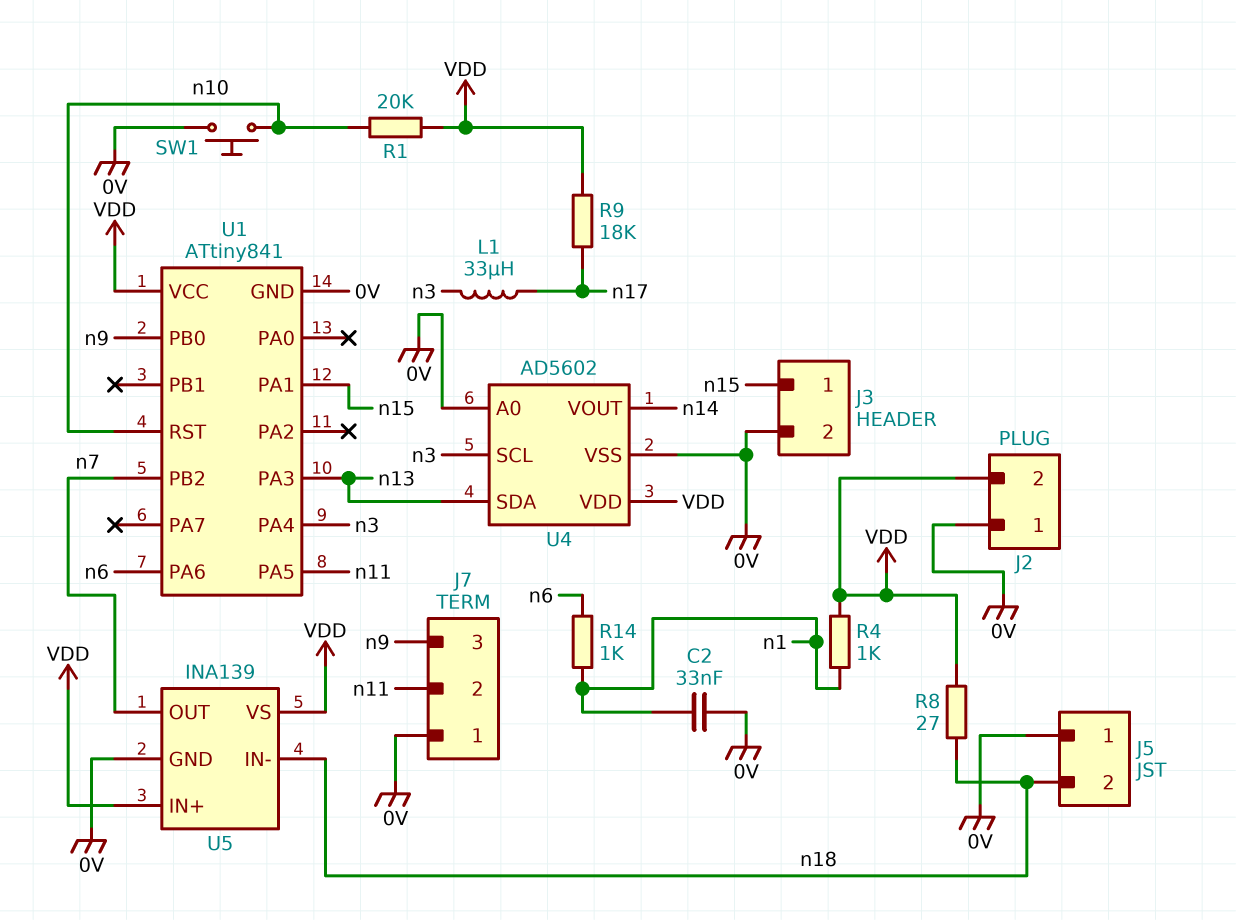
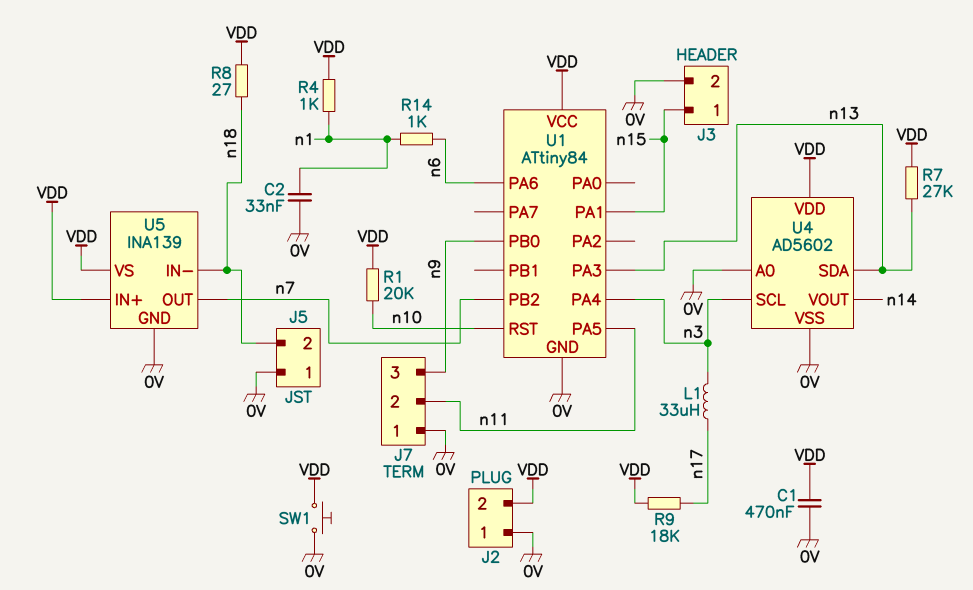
C1: none -> 470nF (0V, VDD)
R7: none -> 27k (VDD, n13)
SW1: button (0V, n10) -> button (0V, VDD)
U1: ATtiny841 -> ATtiny84

